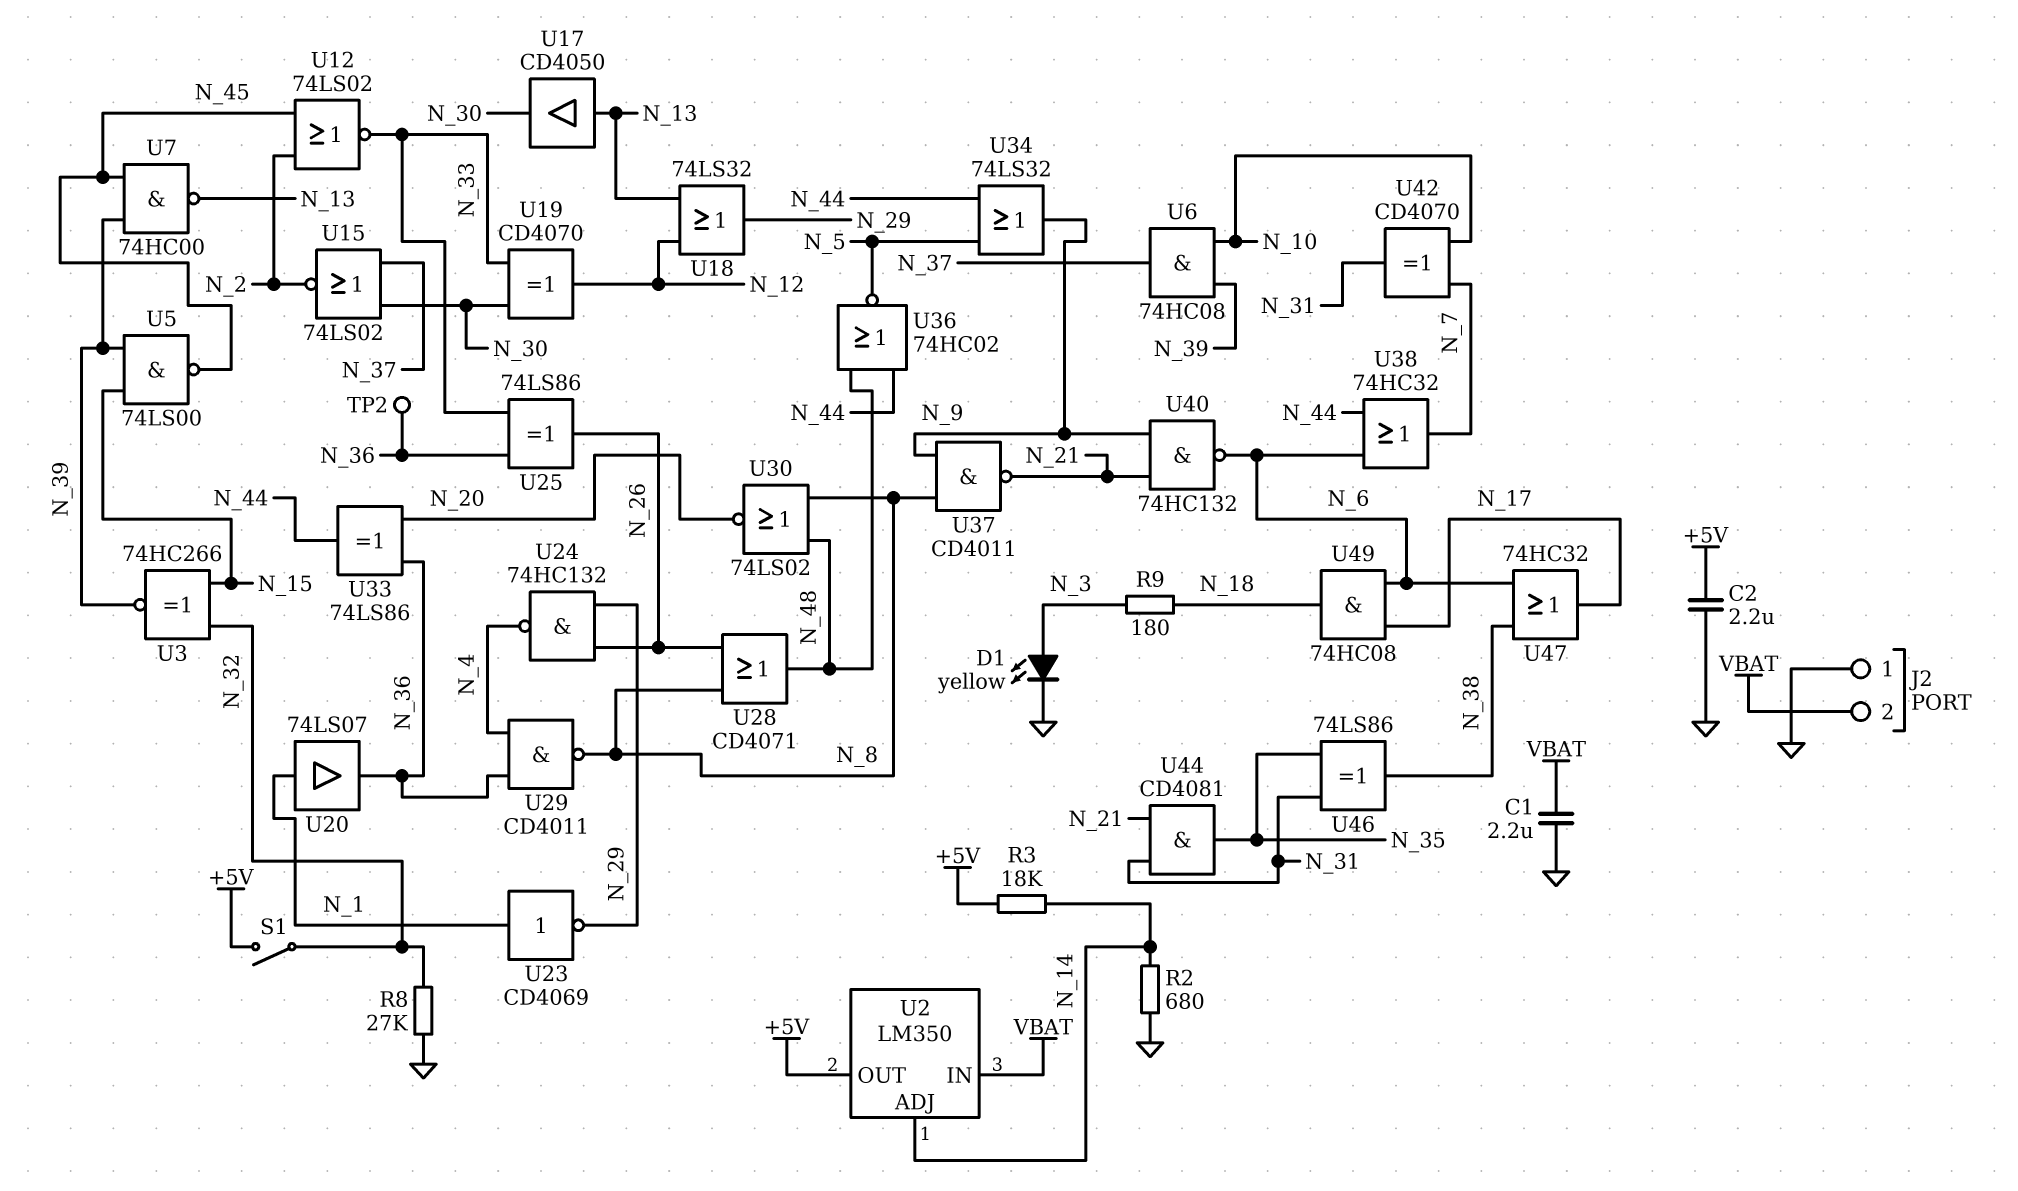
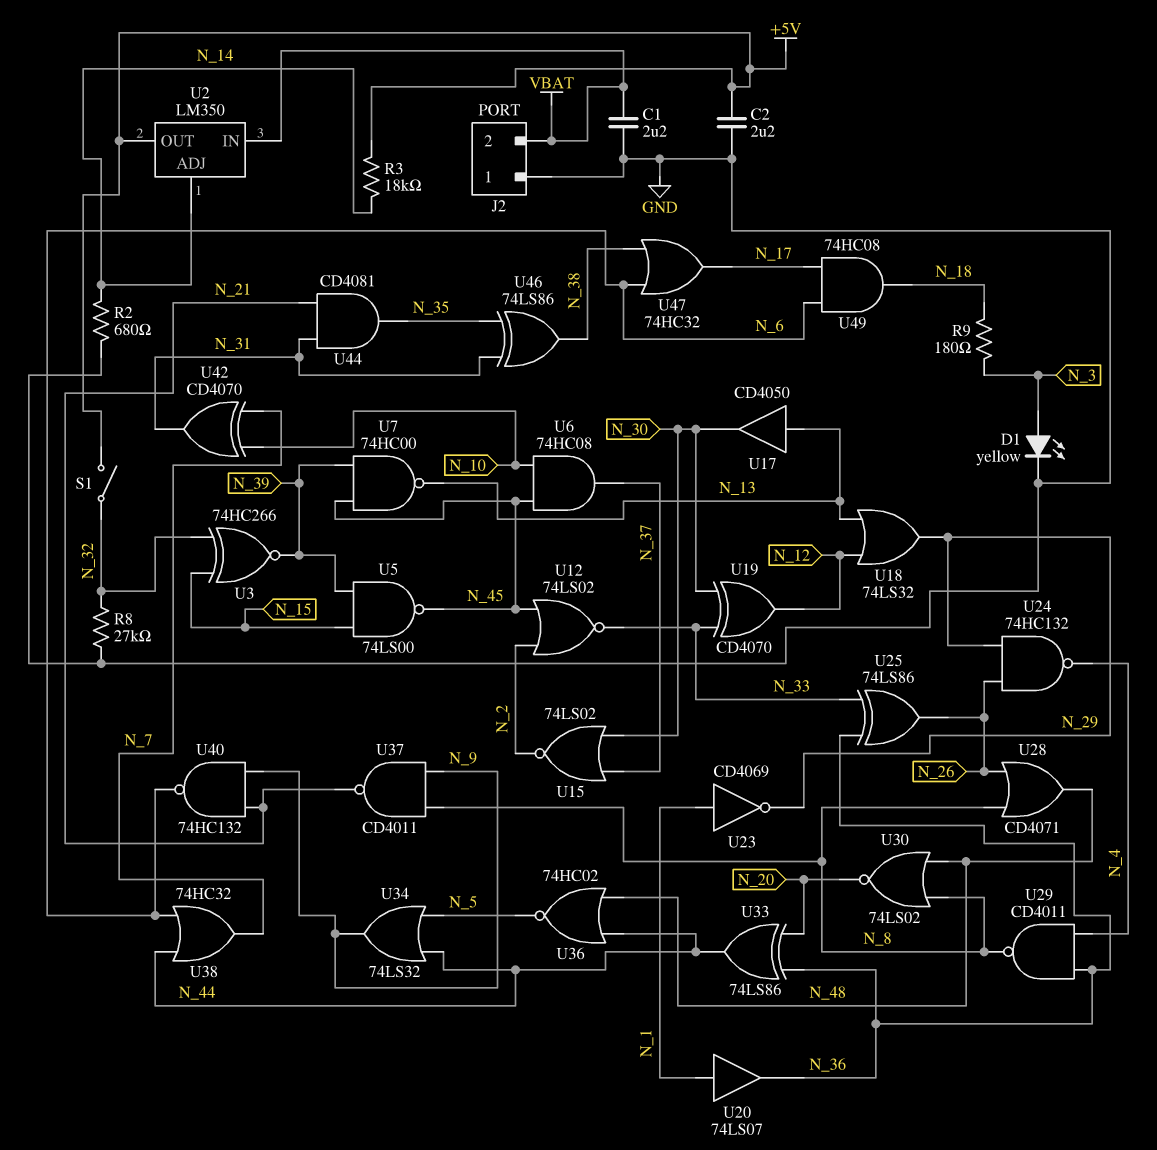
TP2: test point (N_36) -> none
U6: AND 74HC08 (in N_10, in N_39, out N_37) -> AND 74HC08 (in N_10, in N_45, out N_37)

